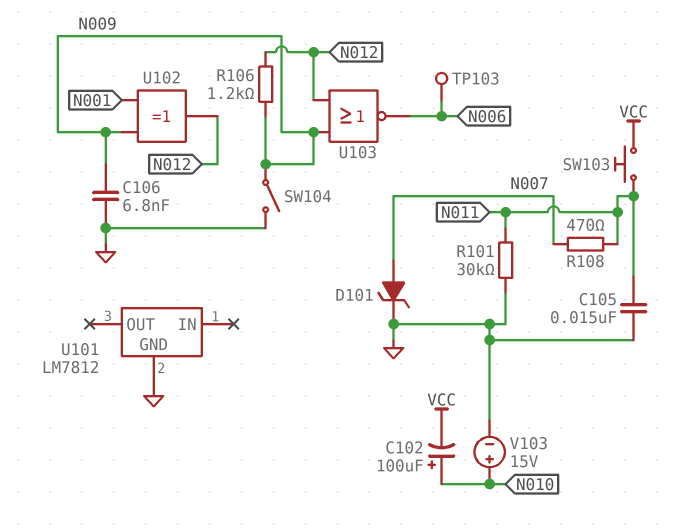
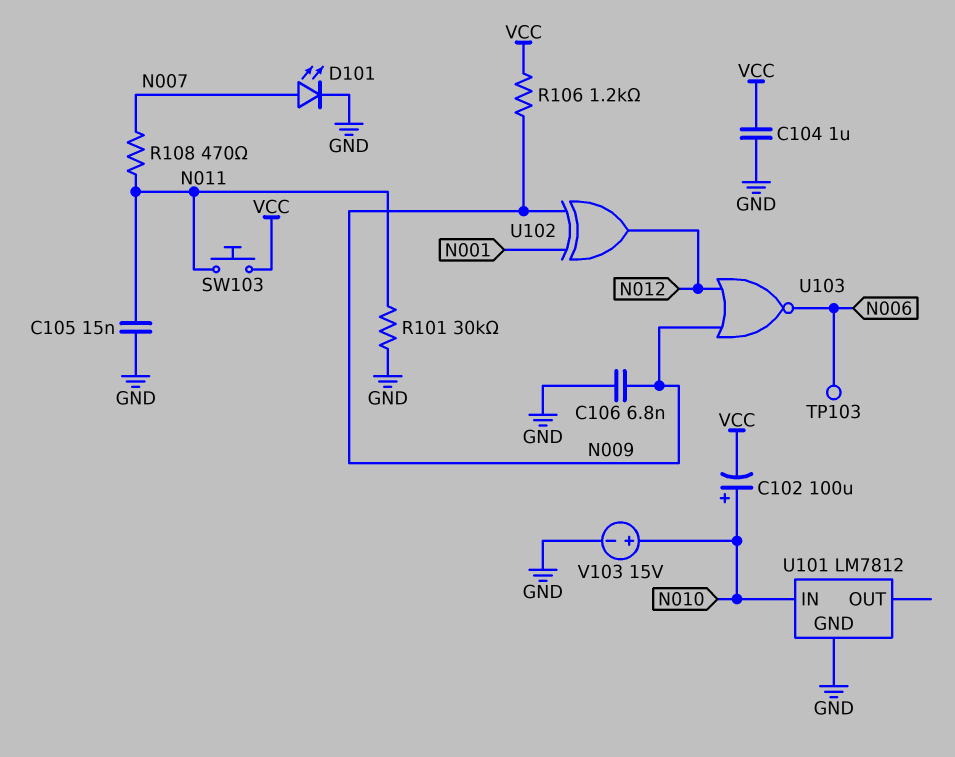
C104: none -> 1uF (GND, VCC)
D101: zener (A N007, K GND) -> LED (A N007, K GND)
R106: 1.2k (N009, N012) -> 1.2k (N009, VCC)
SW104: switch (GND, N009) -> none
U101 pin IN: none -> N010

